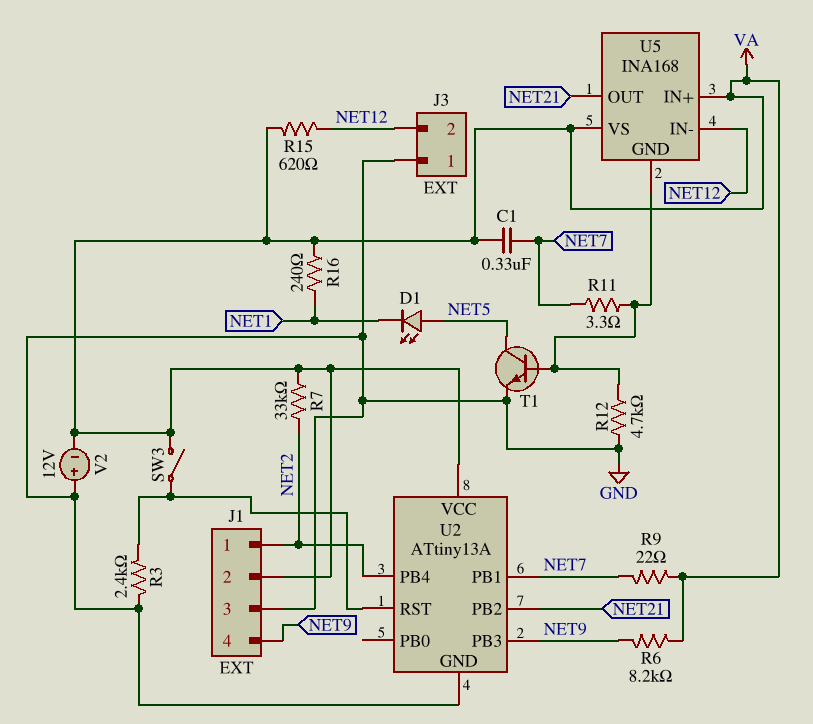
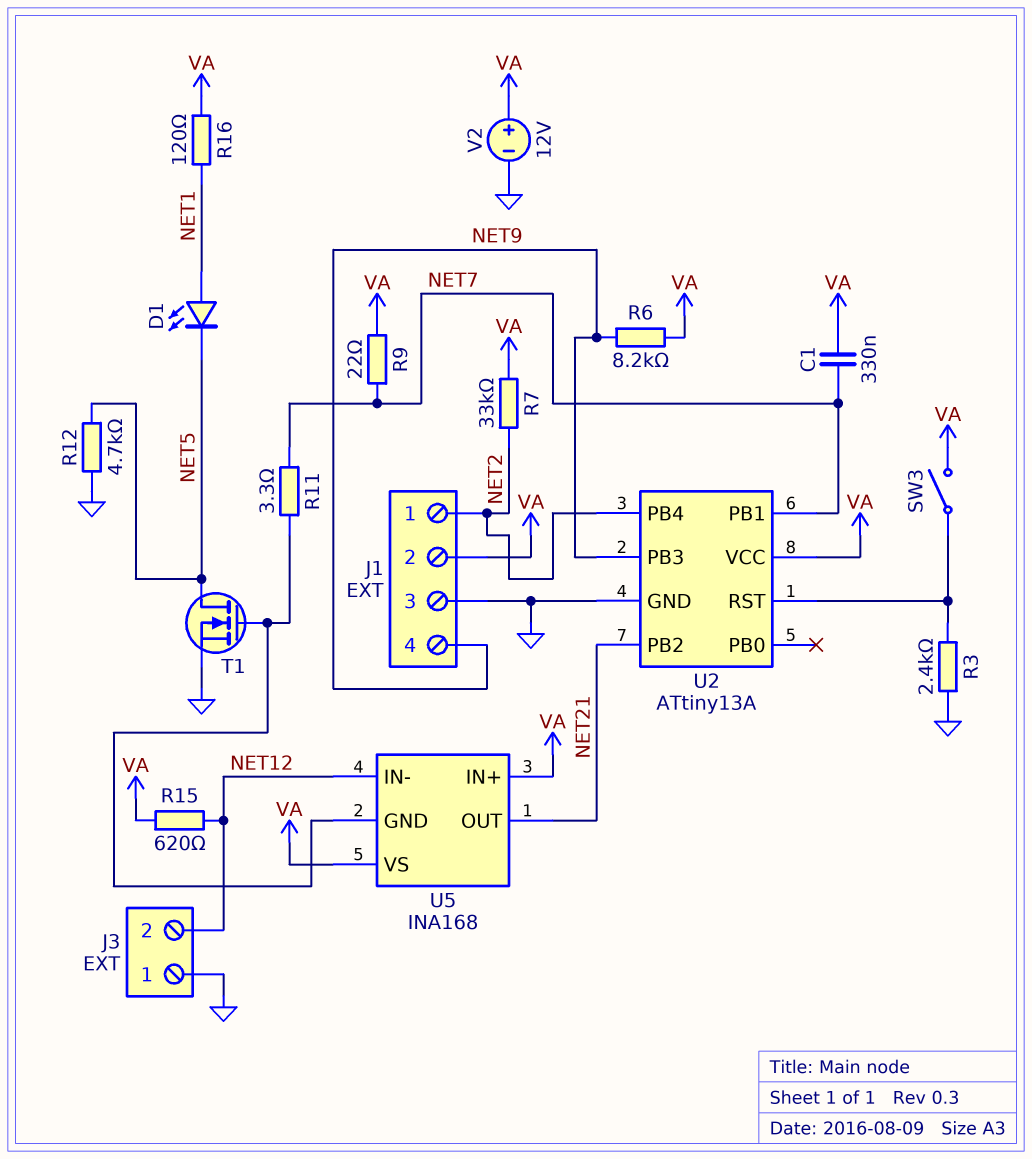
D1: LED (A NET5, K NET1) -> LED (A NET1, K NET5)
R12: 4.7k (GND, U5/GND) -> 4.7k (GND, NET5)
R16: 240 (NET1, VA) -> 120 (NET1, VA)
T1: NPN (B U5/GND, C NET5, E GND) -> NMOS (G U5/GND, D NET5, S GND)
V2: 12V (plus GND, minus VA) -> 12V (plus VA, minus GND)

